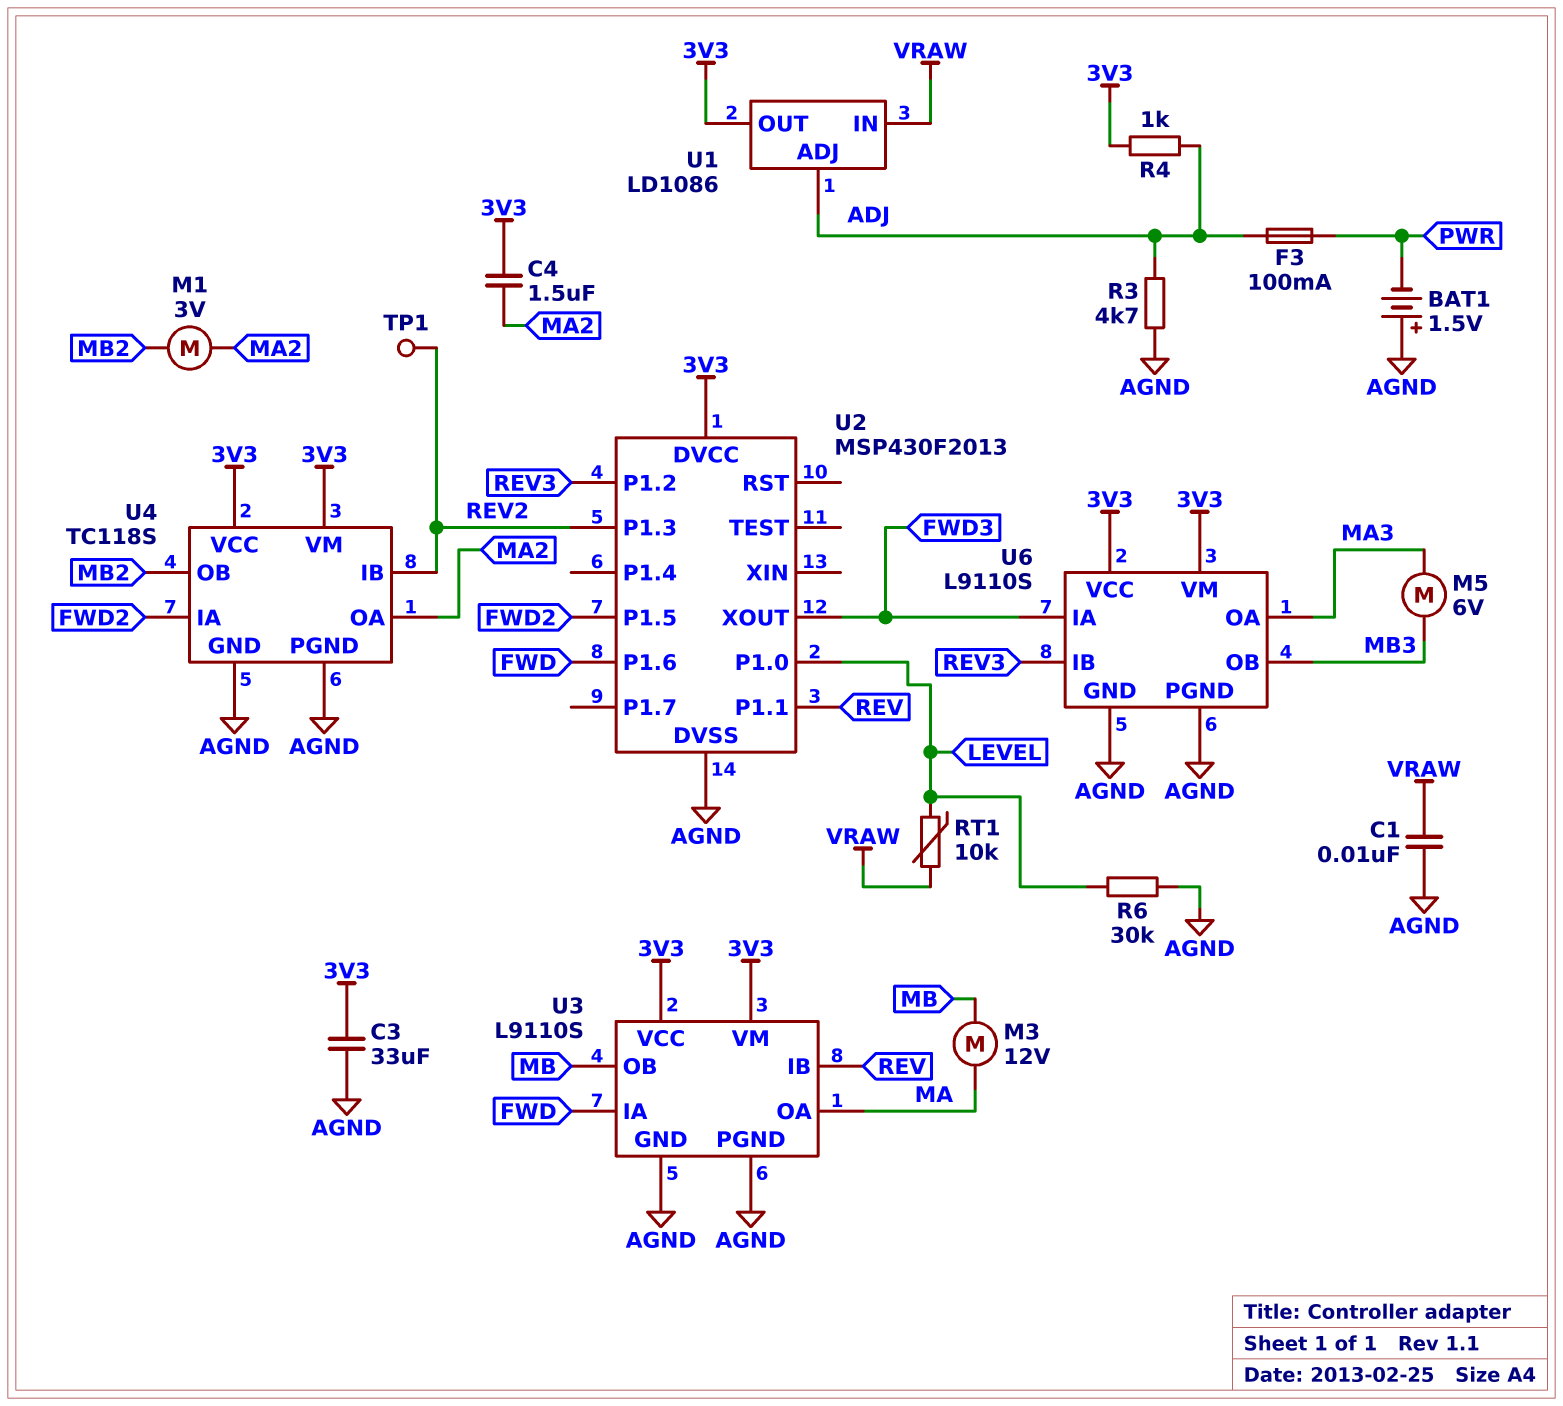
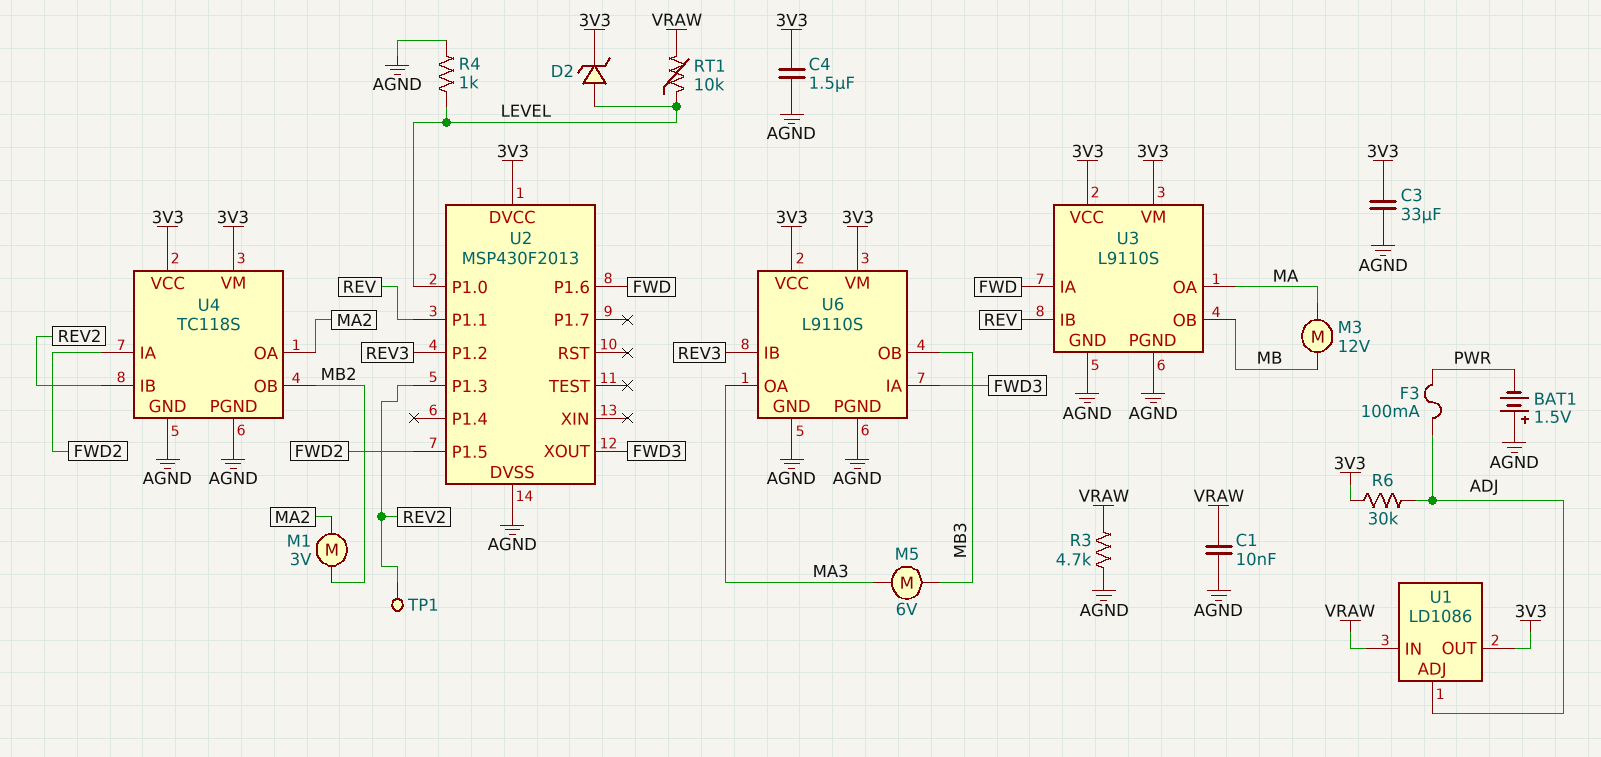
C4: 1.5uF (3V3, MA2) -> 1.5uF (3V3, AGND)
D2: none -> zener (A LEVEL, K 3V3)
R3: 4.7k (ADJ, AGND) -> 4.7k (AGND, VRAW)
R4: 1k (3V3, ADJ) -> 1k (AGND, LEVEL)
R6: 30k (AGND, LEVEL) -> 30k (3V3, ADJ)

